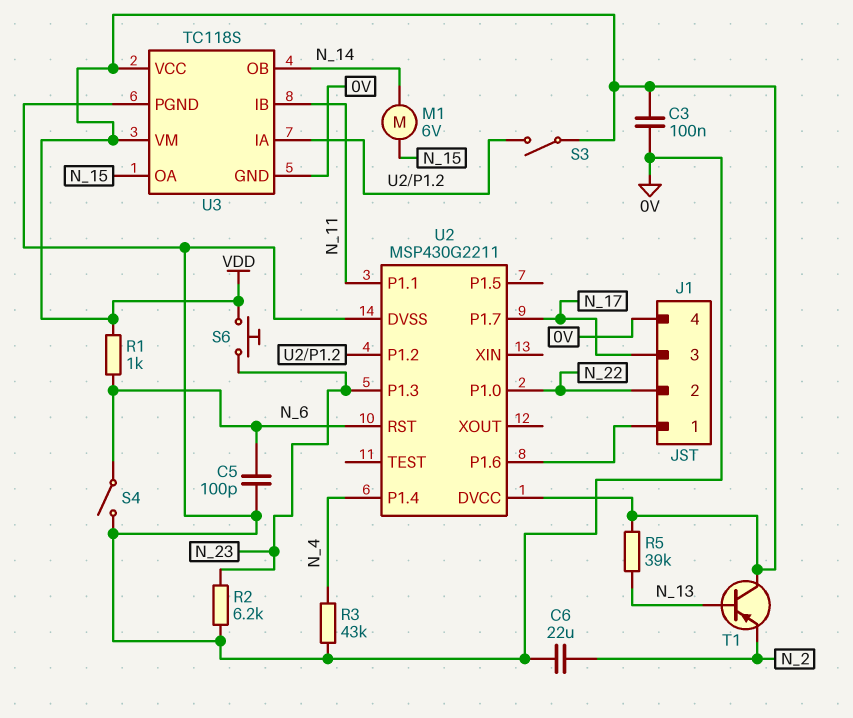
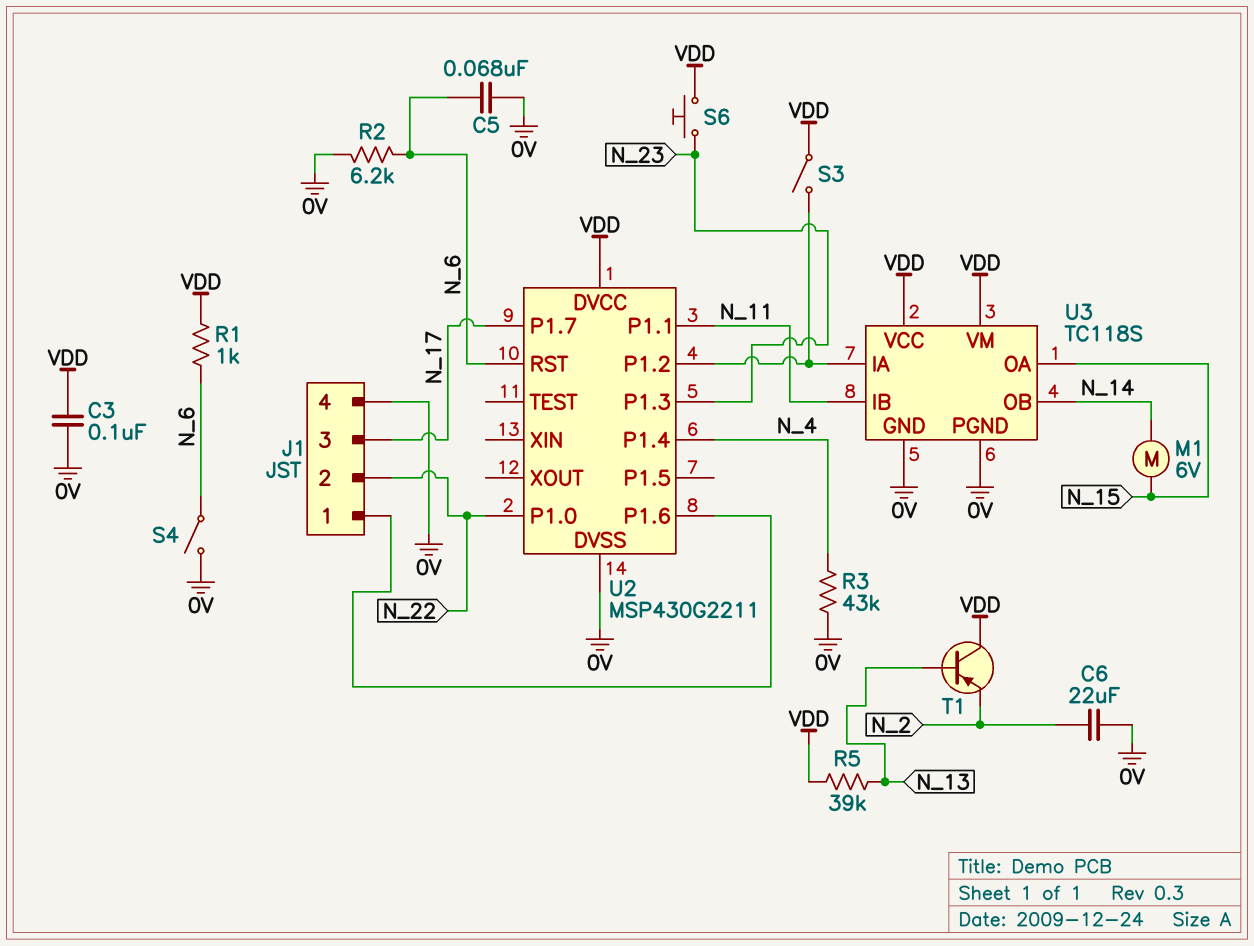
C5: 100pF (0V, N_6) -> 68nF (0V, N_6)
R2: 6.2k (0V, N_23) -> 6.2k (0V, N_6)

